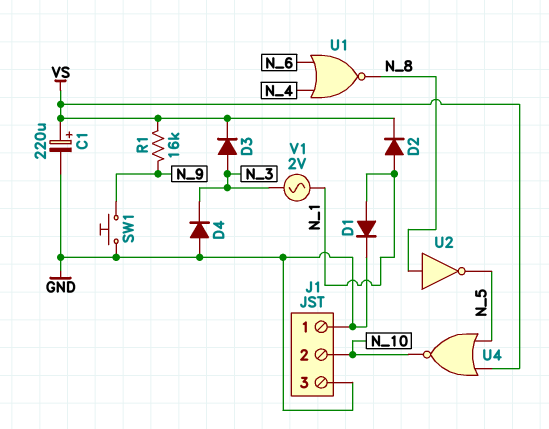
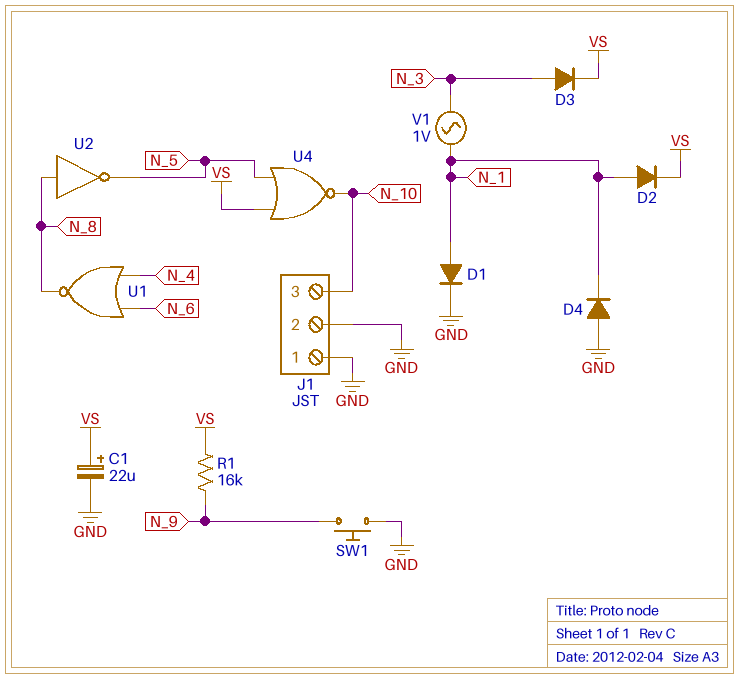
C1: 220uF (plus VS, minus GND) -> 22uF (plus VS, minus GND)
D4: diode (A GND, K N_3) -> diode (A GND, K N_1)
J1 pin 2: N_10 -> GND
J1 pin 3: GND -> N_10
V1: AC 2V (N_1, N_3) -> AC 1V (N_1, N_3)

